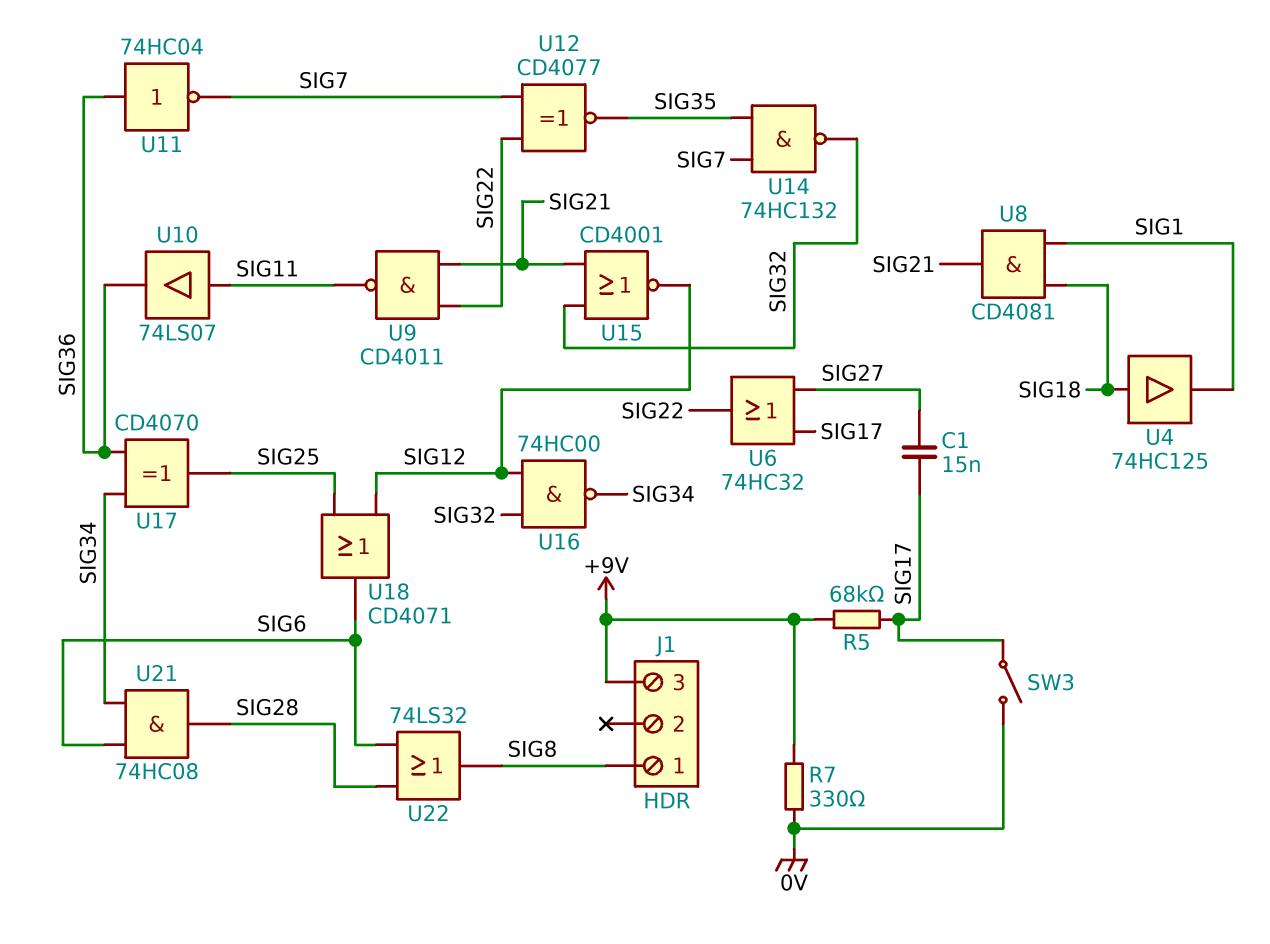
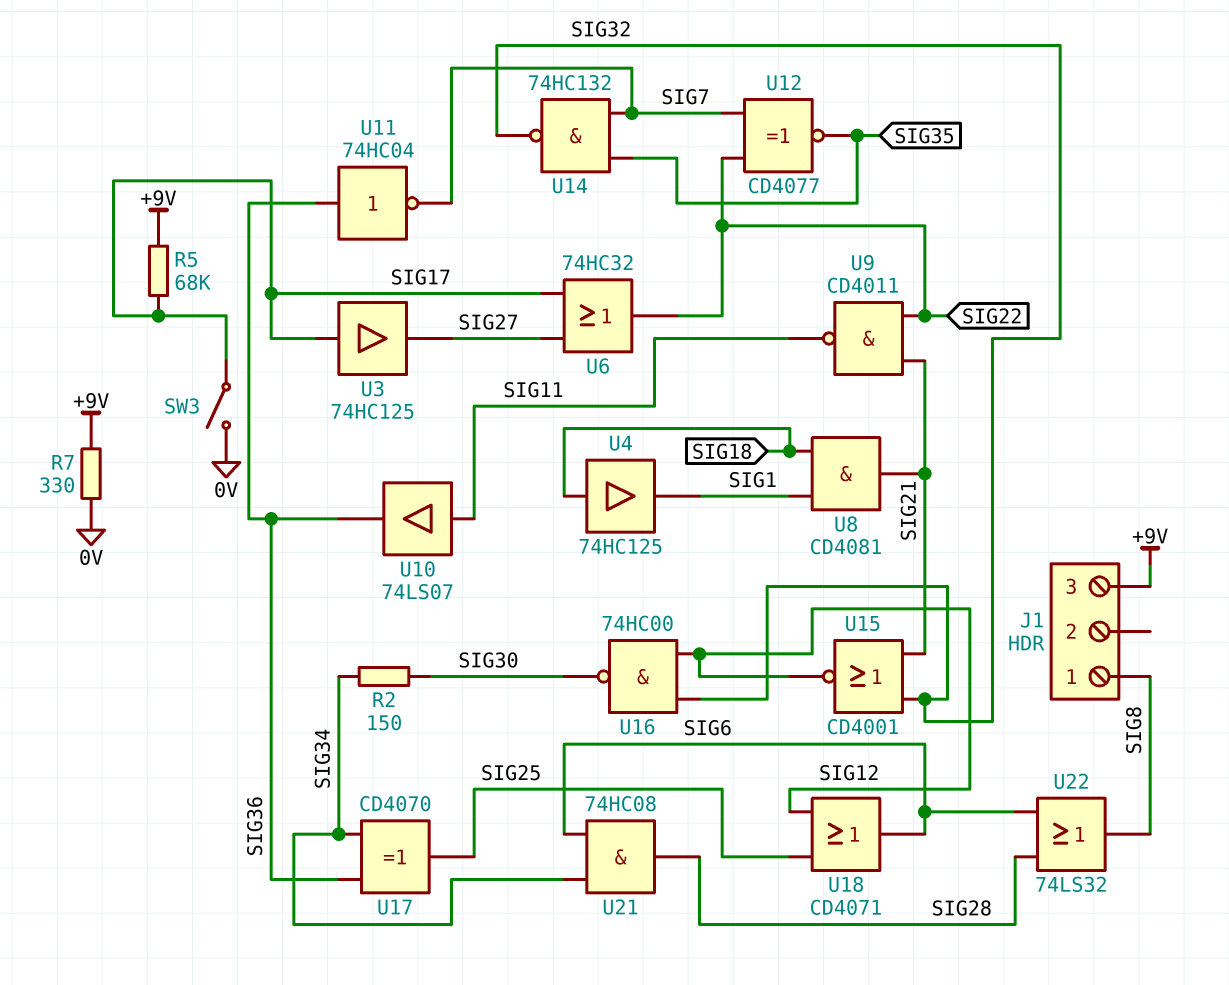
C1: 15nF (SIG17, SIG27) -> none
R2: none -> 150 (SIG30, SIG34)
U3: none -> buffer 74HC125 (in SIG17, out SIG27)
U16: NAND 74HC00 (in SIG12, in SIG32, out SIG34) -> NAND 74HC00 (in SIG12, in SIG32, out SIG30)

